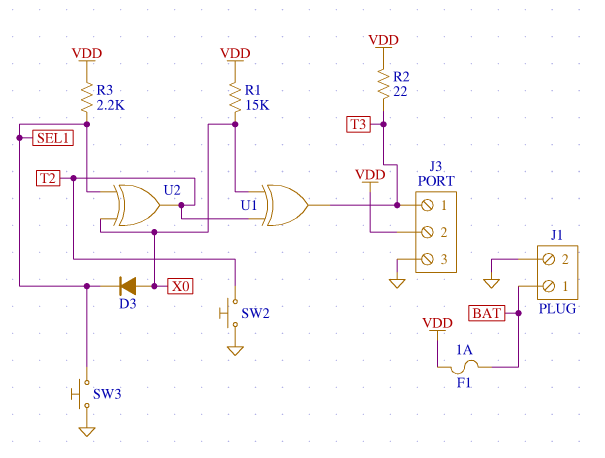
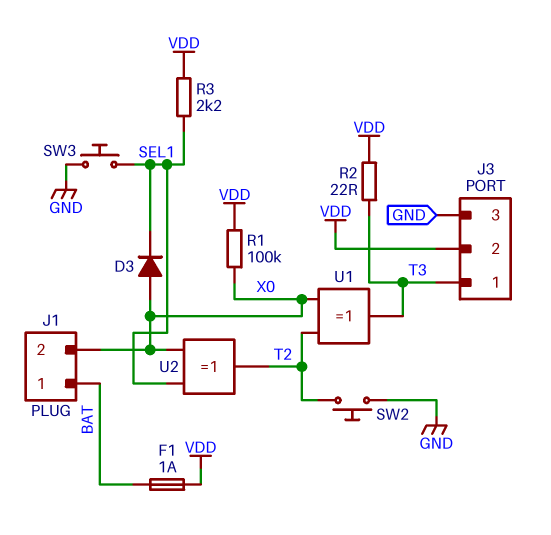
J1 pin 2: GND -> X0
R1: 15k (VDD, X0) -> 100k (VDD, X0)

